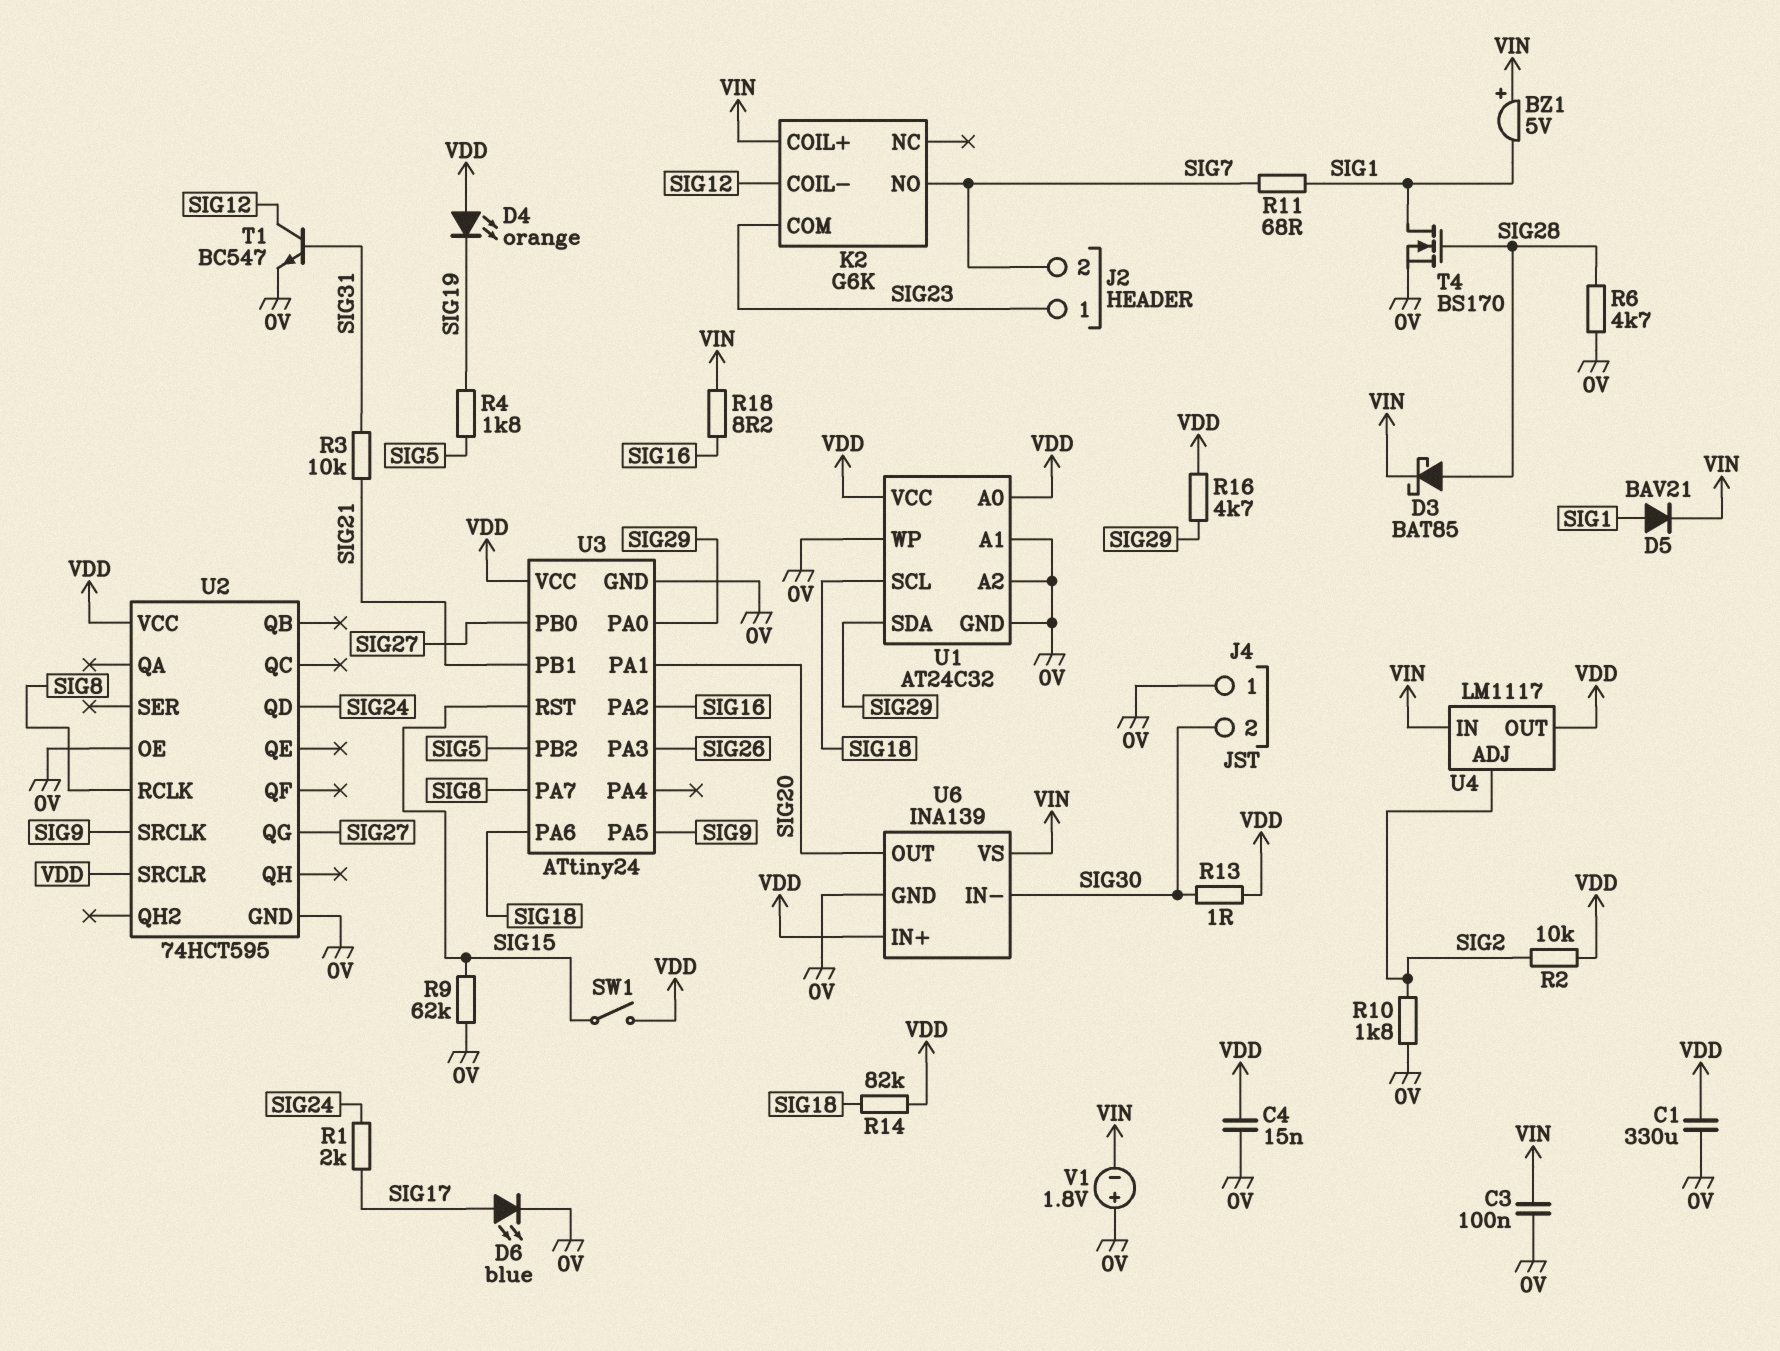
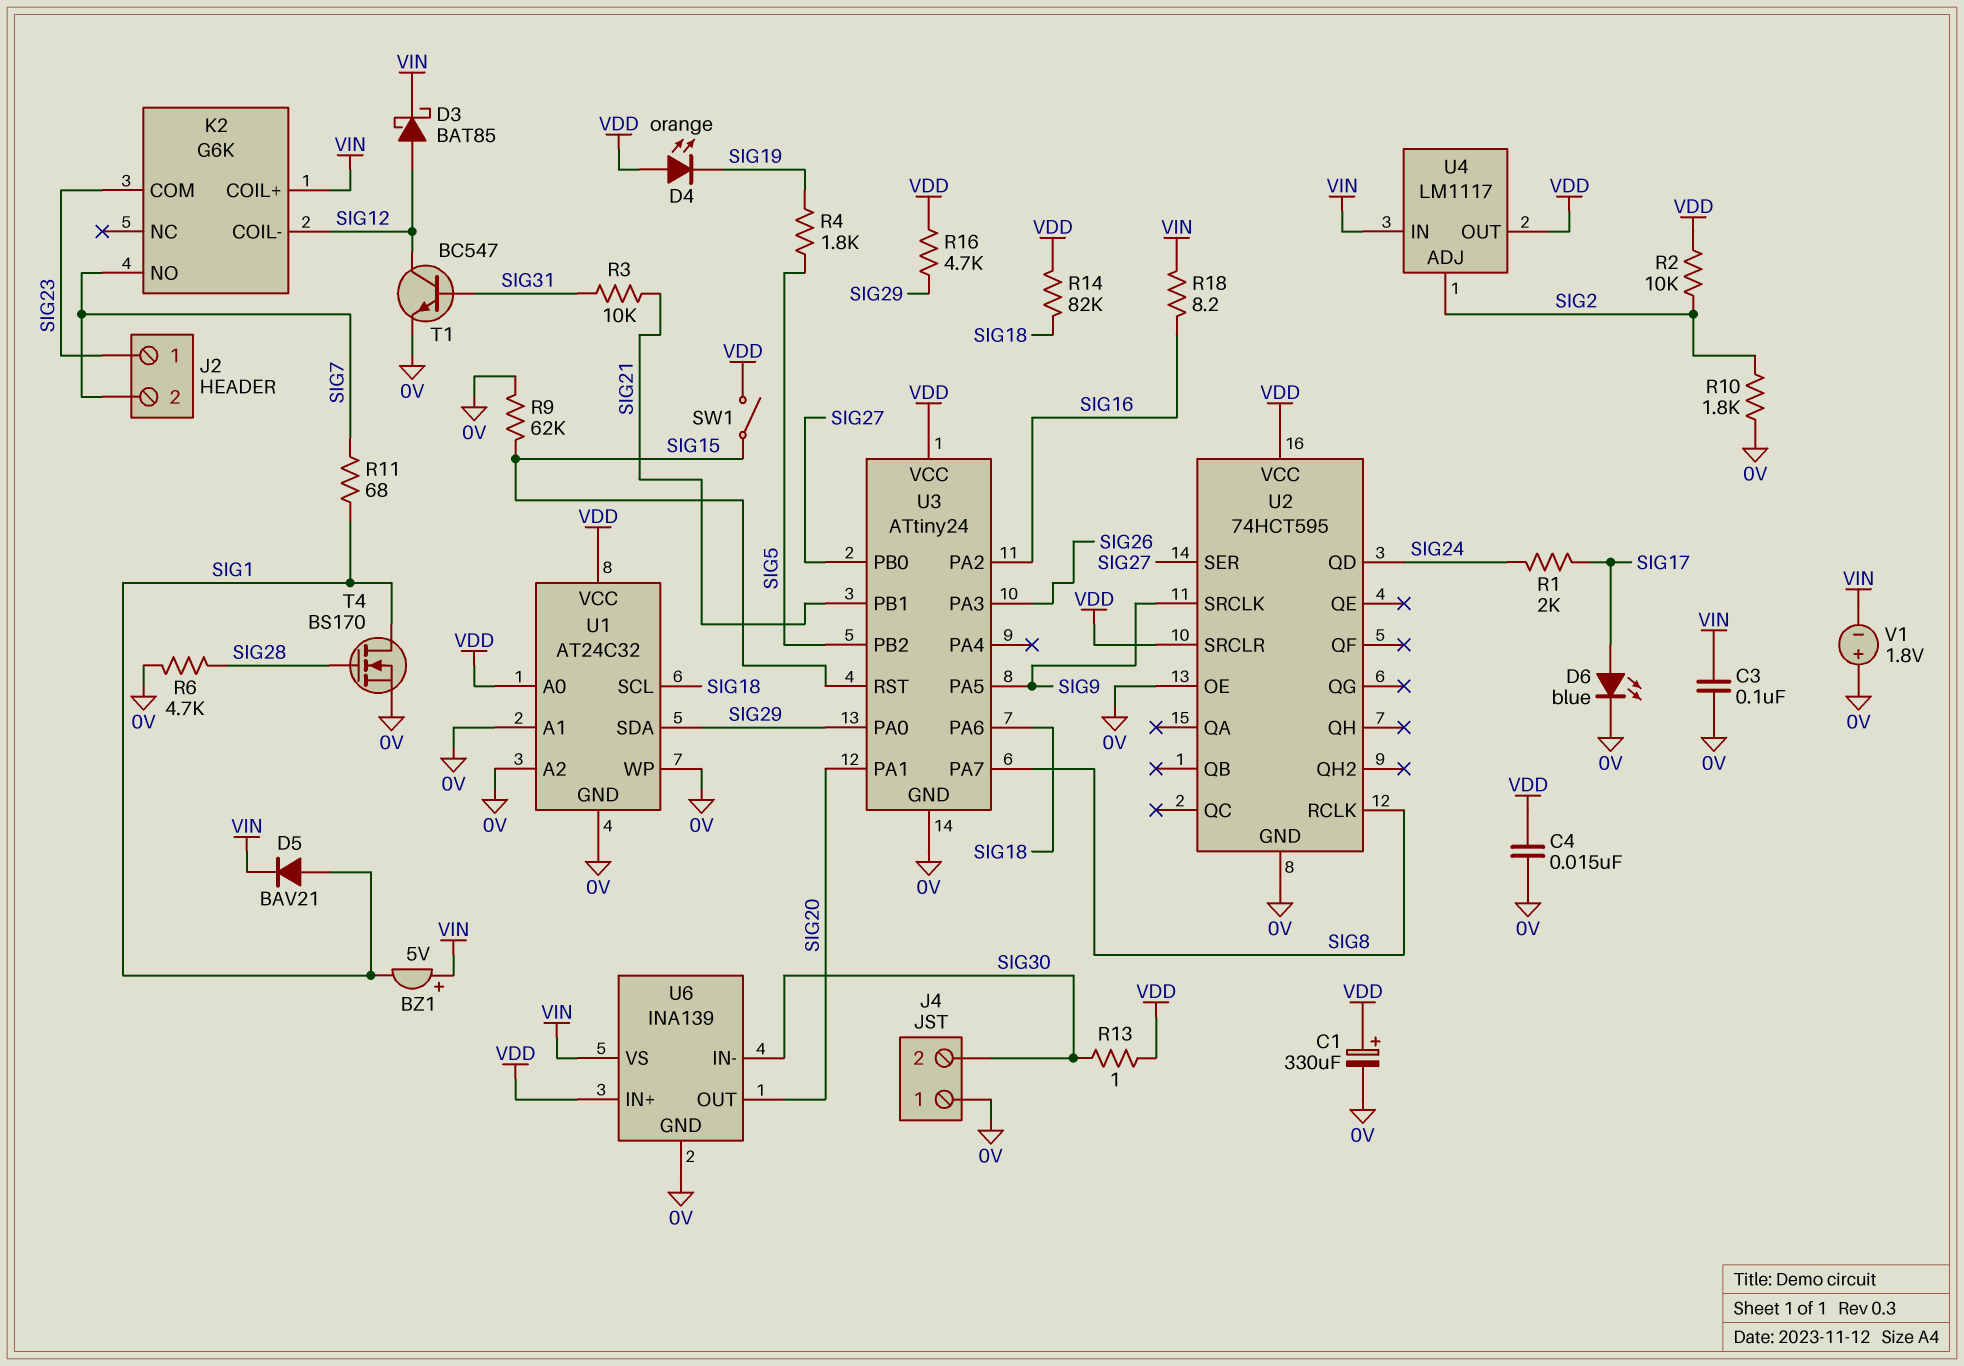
C1: 330uF (0V, VDD) -> 330uF (plus VDD, minus 0V)
D3: schottky BAT85 (A SIG28, K VIN) -> schottky BAT85 (A SIG12, K VIN)
U2 pin QG: SIG27 -> none
U2 pin SER: none -> SIG27

